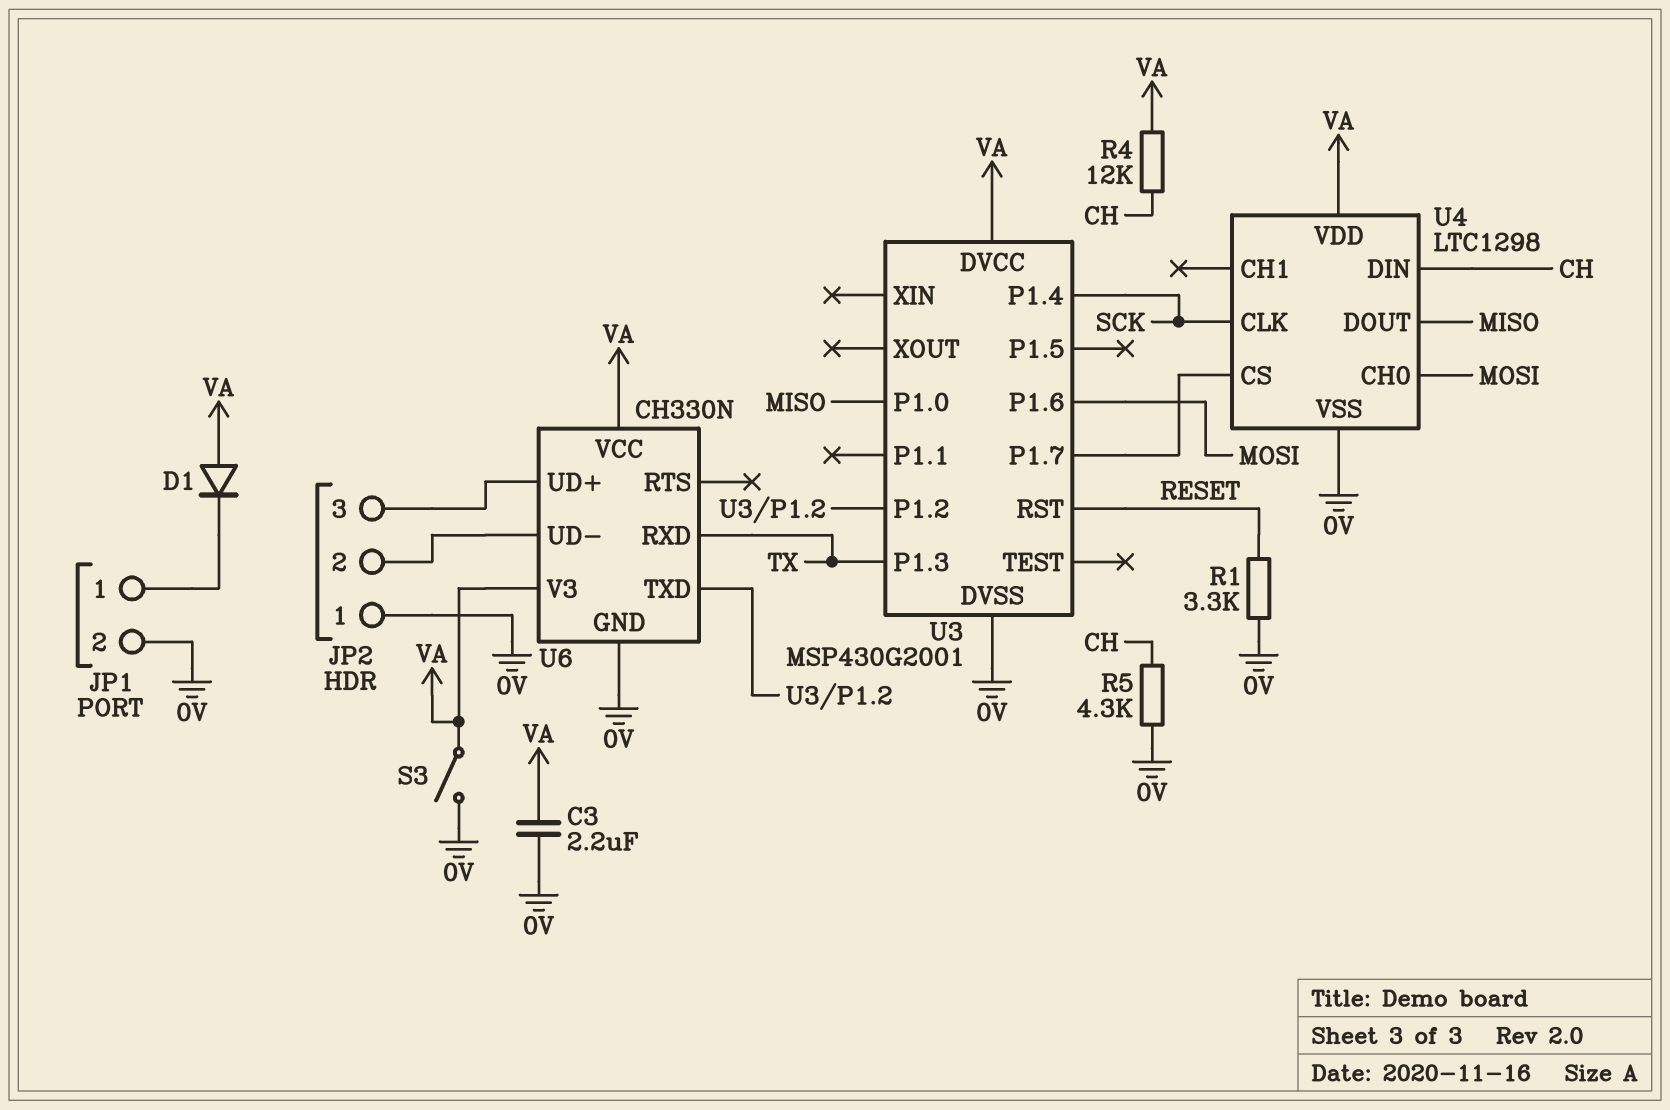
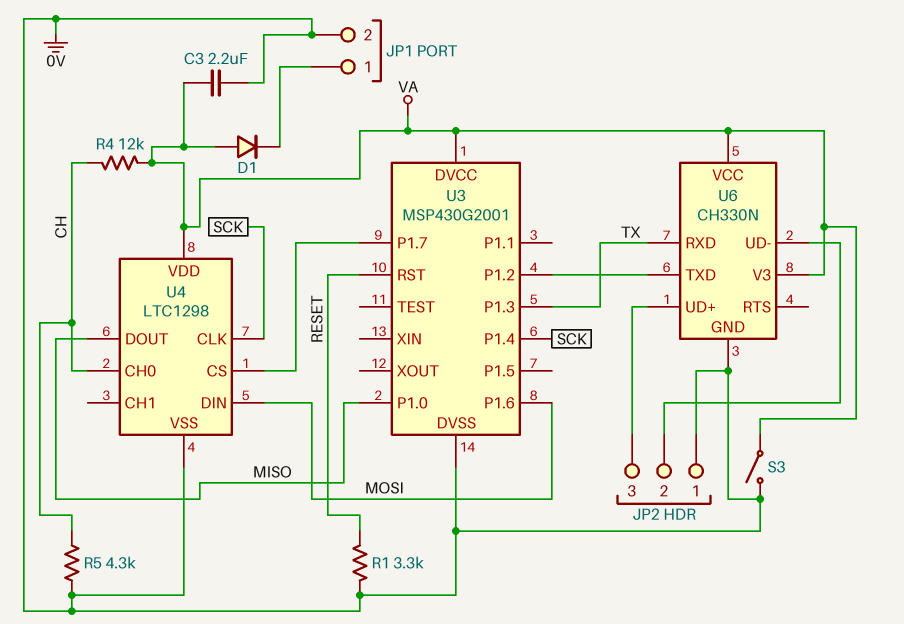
U4 pin CH0: MOSI -> CH
U4 pin DIN: CH -> MOSI

